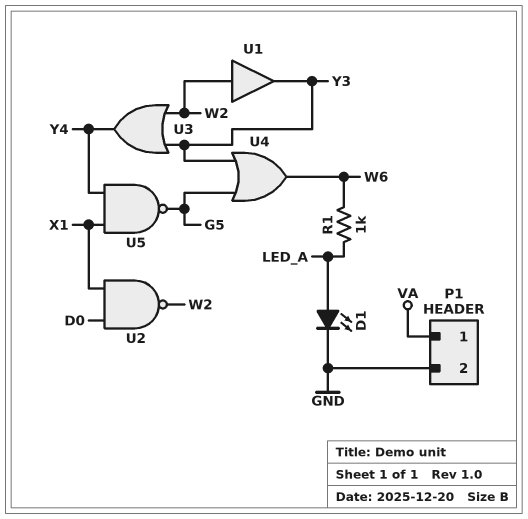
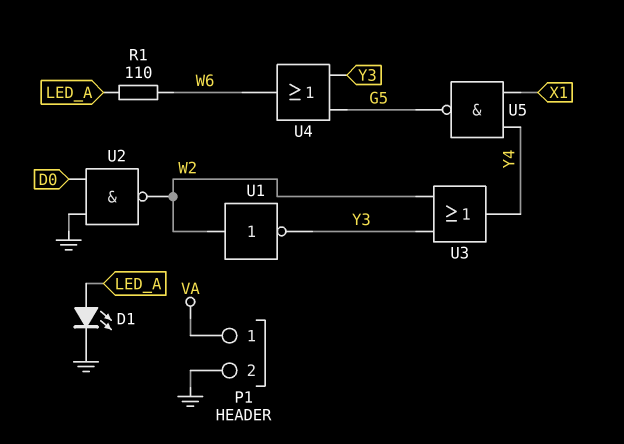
R1: 1k (LED_A, W6) -> 110 (LED_A, W6)
U1: buffer (in W2, out Y3) -> NOT (in W2, out Y3)
U2: NAND (in D0, in X1, out W2) -> NAND (in D0, in GND, out W2)

